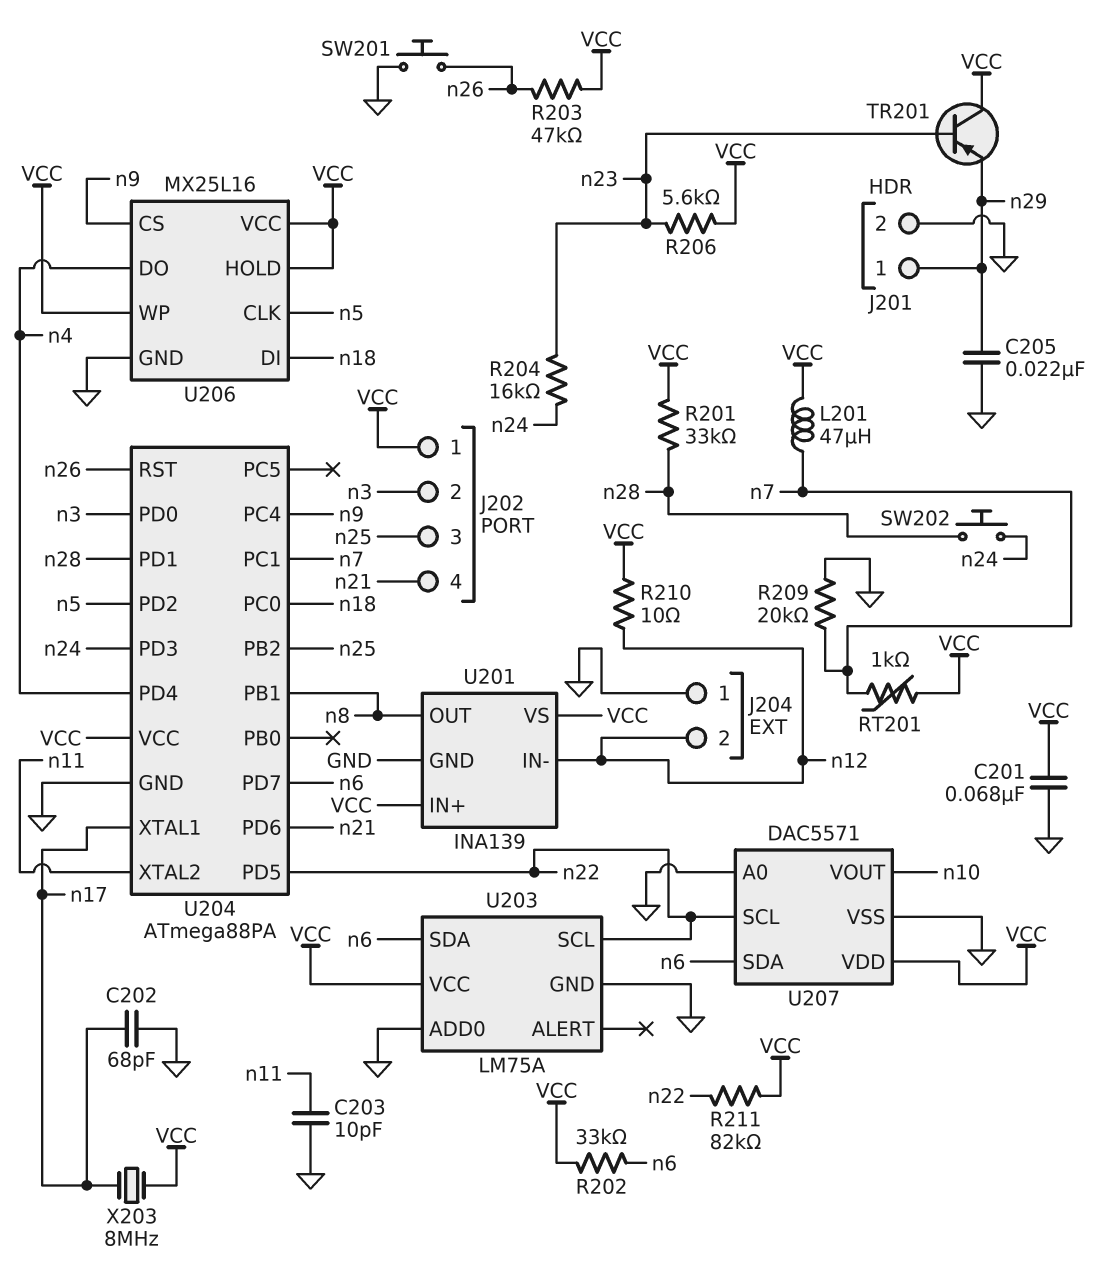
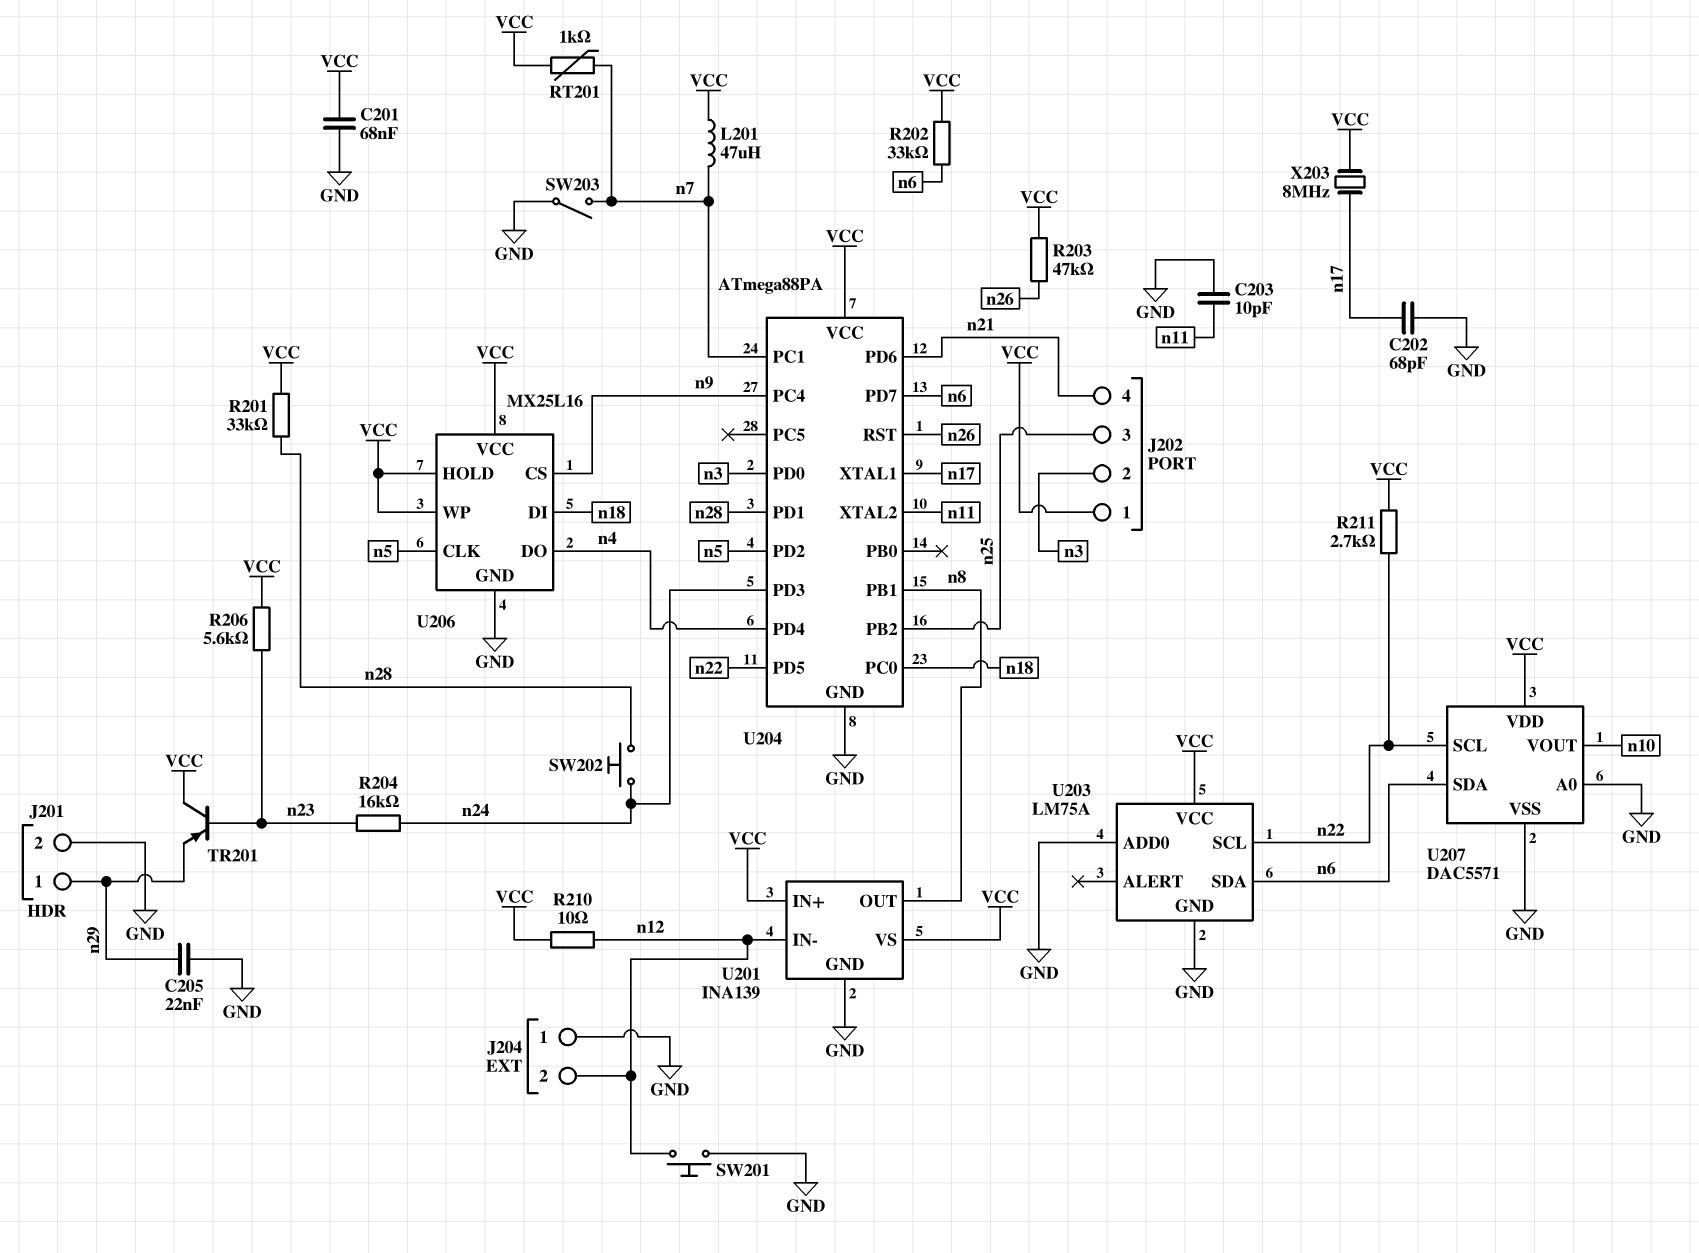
R209: 20k (GND, n7) -> none
R211: 82k (VCC, n22) -> 2.7k (VCC, n22)
SW201: button (GND, n26) -> button (GND, n12)
SW203: none -> switch (GND, n7)

